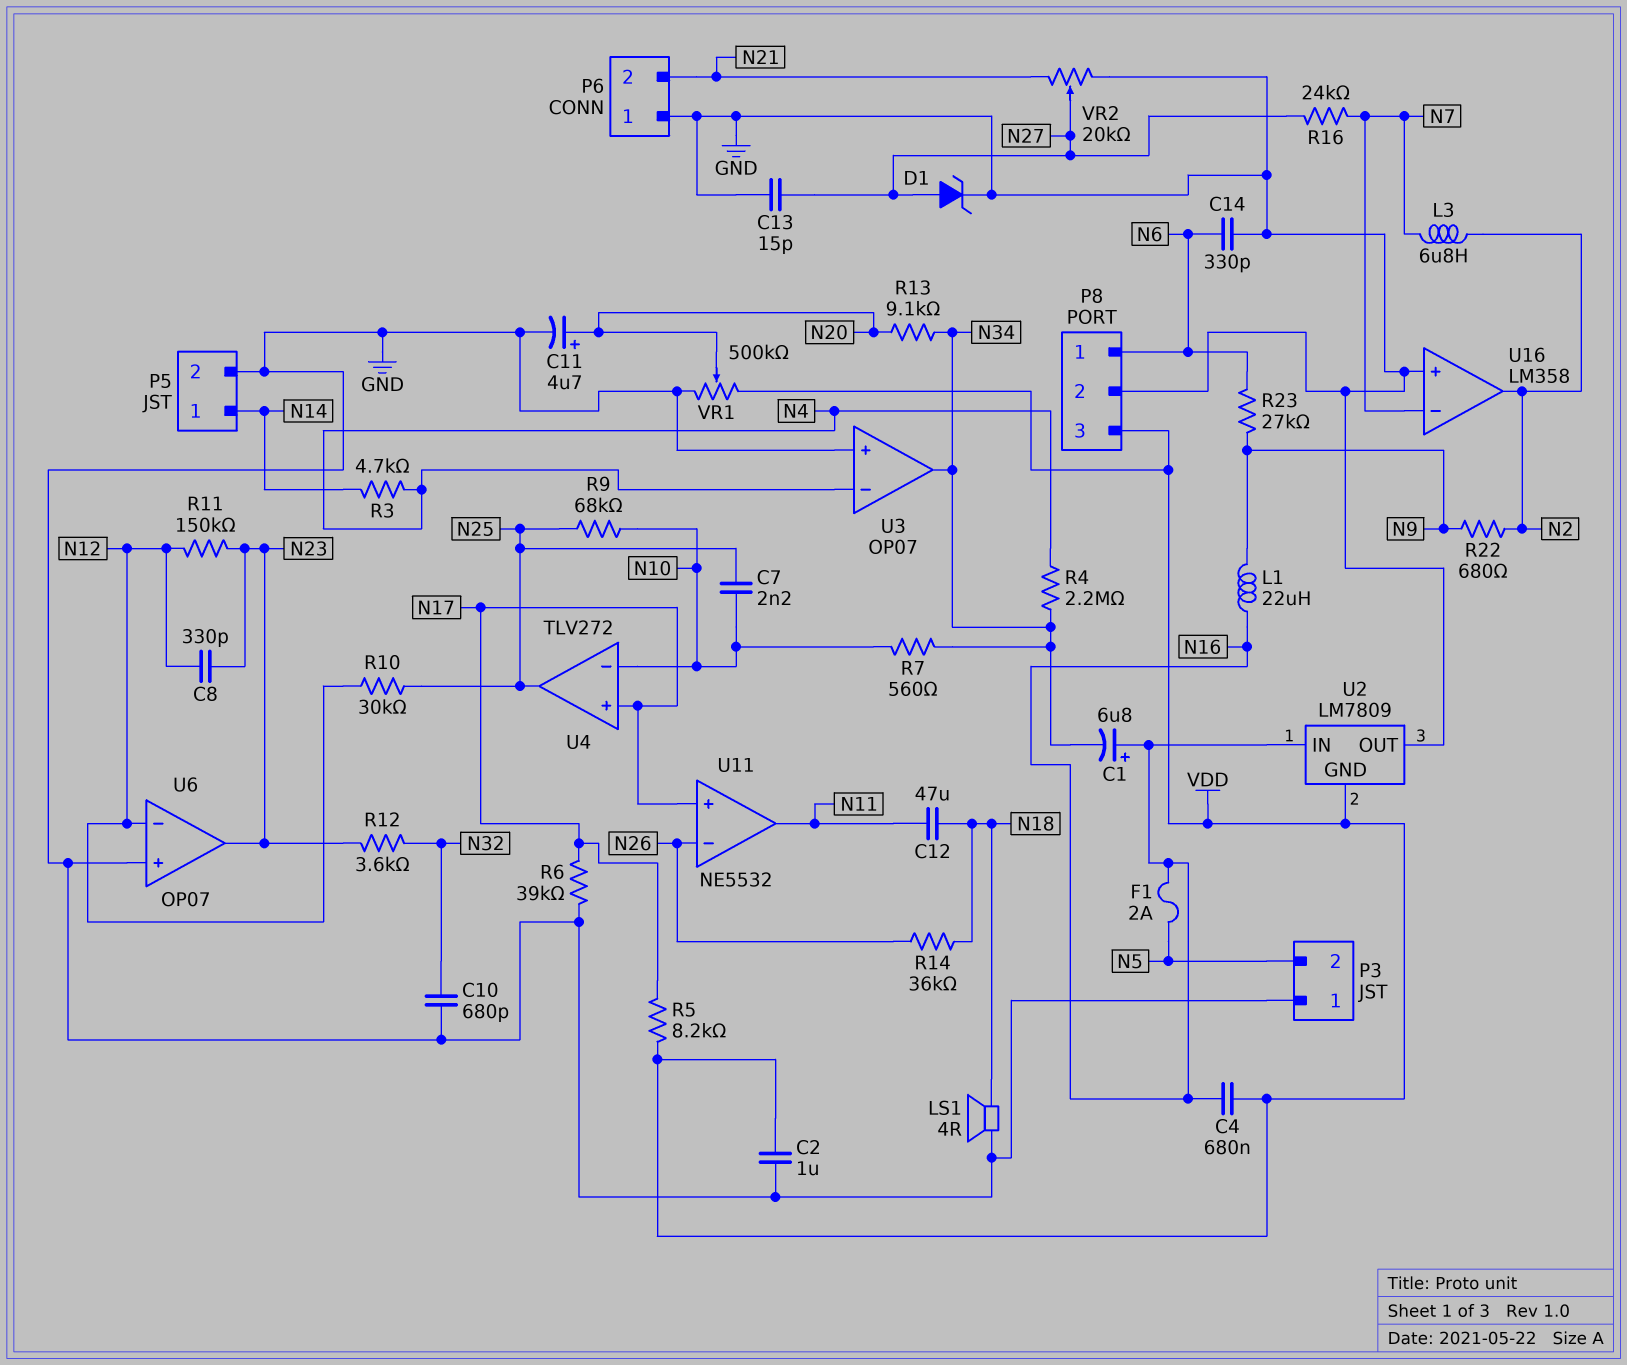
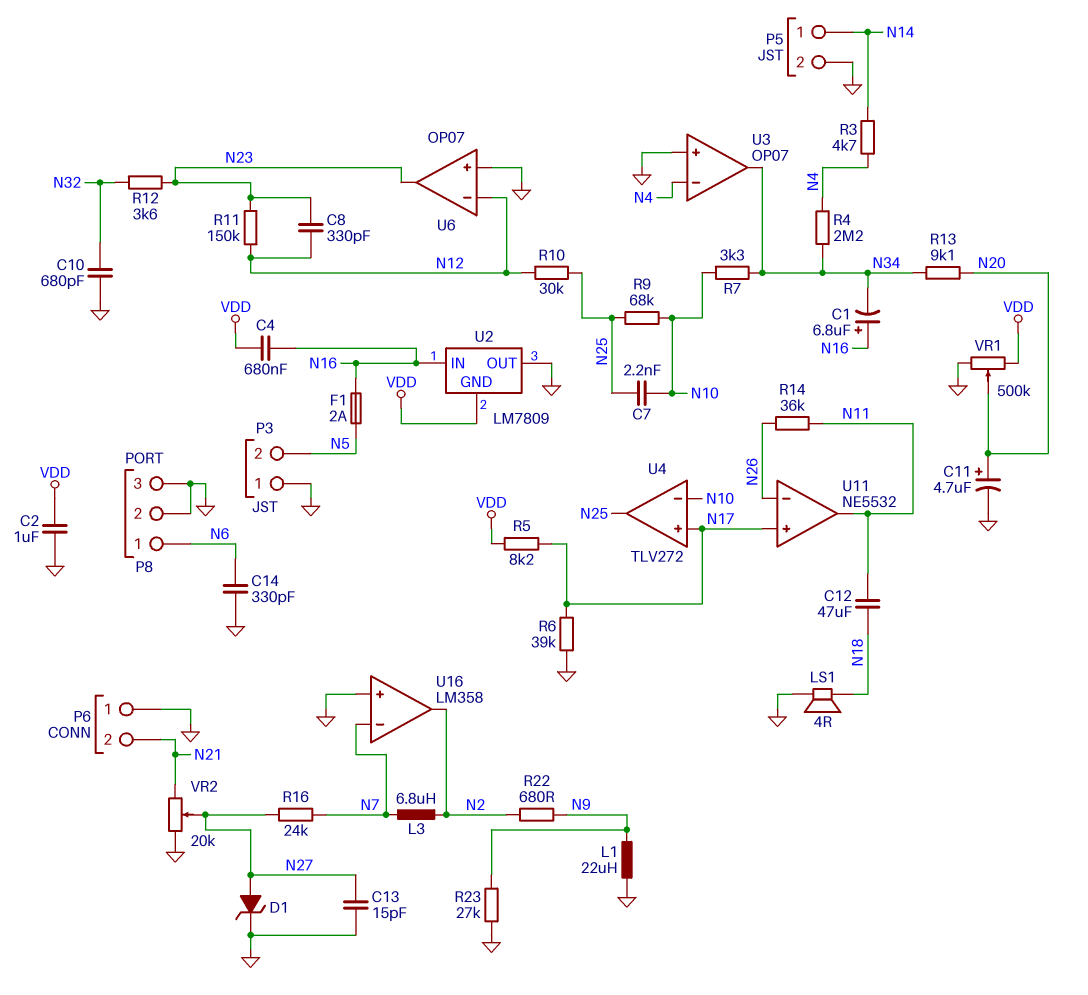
L1: 22uH (N9, N16) -> 22uH (GND, N9)
P8 pin 3: VDD -> GND
R7: 560 (N10, N34) -> 3.3k (N10, N34)
R14: 36k (N18, N26) -> 36k (N11, N26)
R23: 27k (N6, N9) -> 27k (GND, N9)

